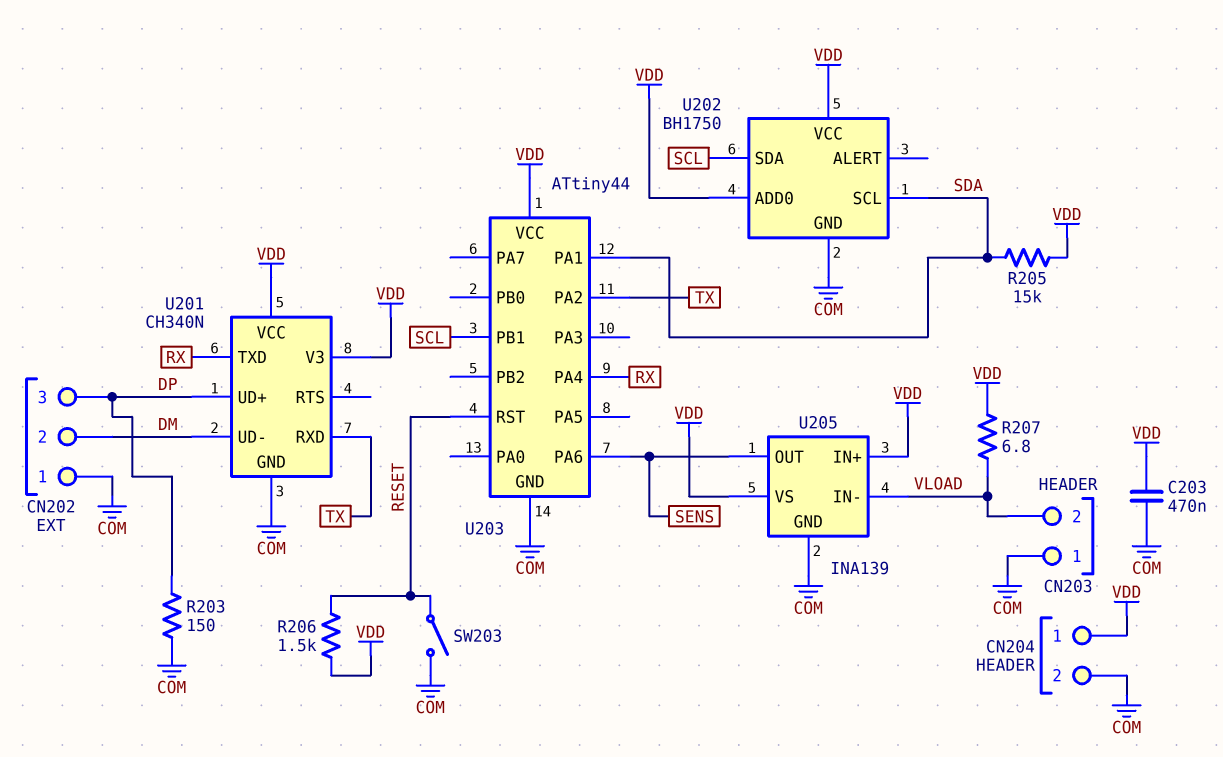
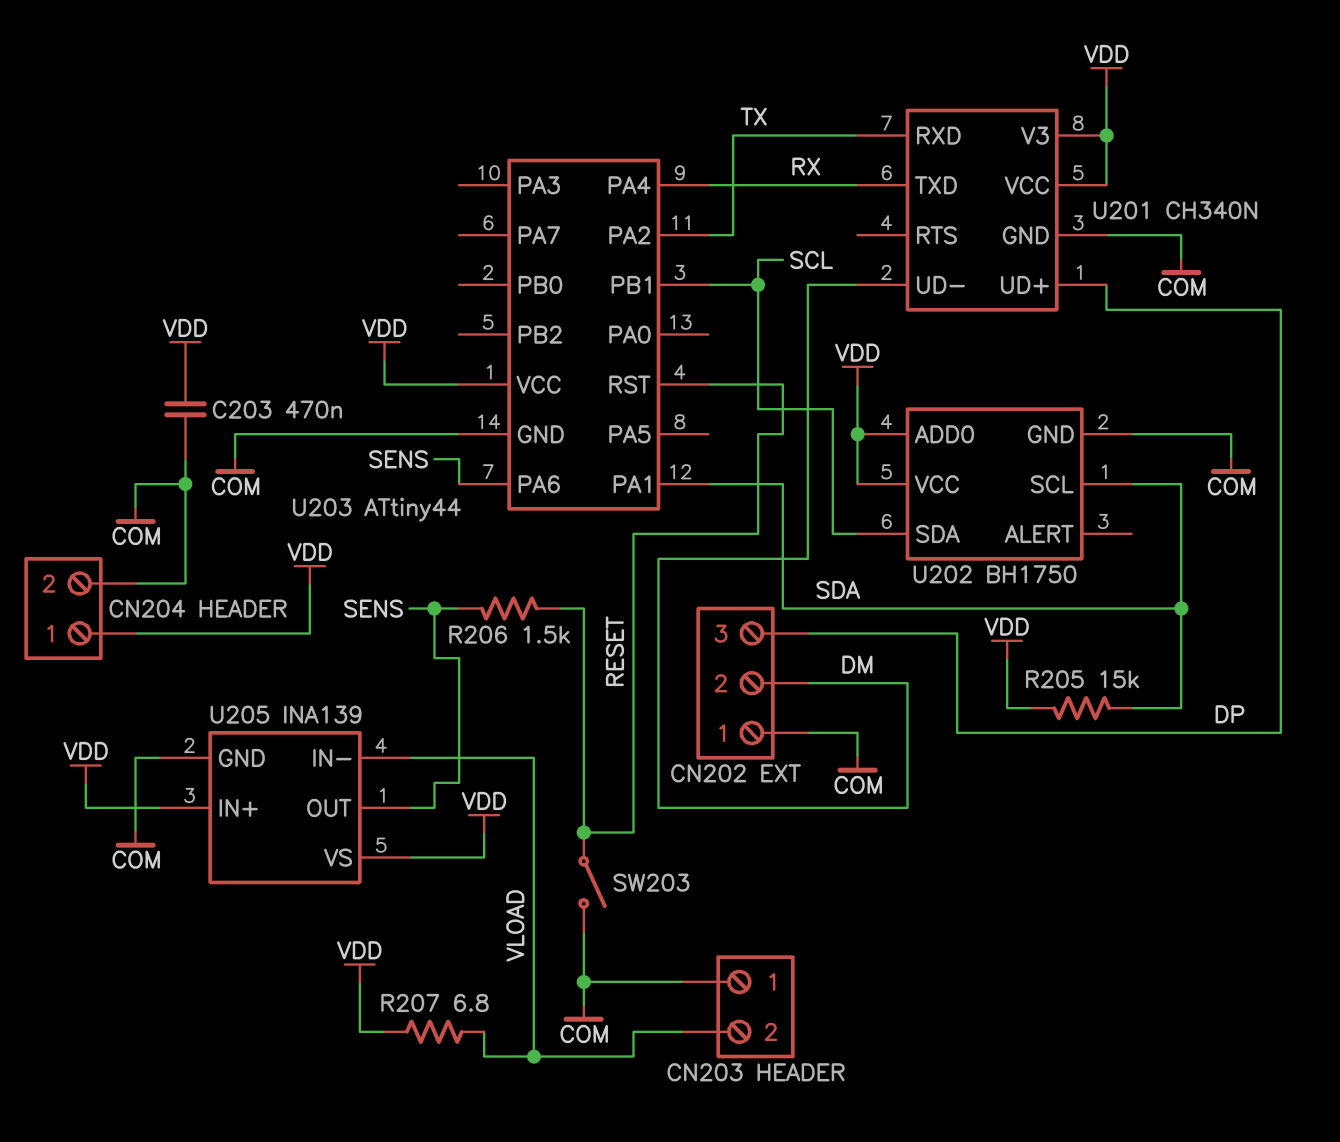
R203: 150 (COM, DP) -> none
R206: 1.5k (RESET, VDD) -> 1.5k (RESET, SENS)

